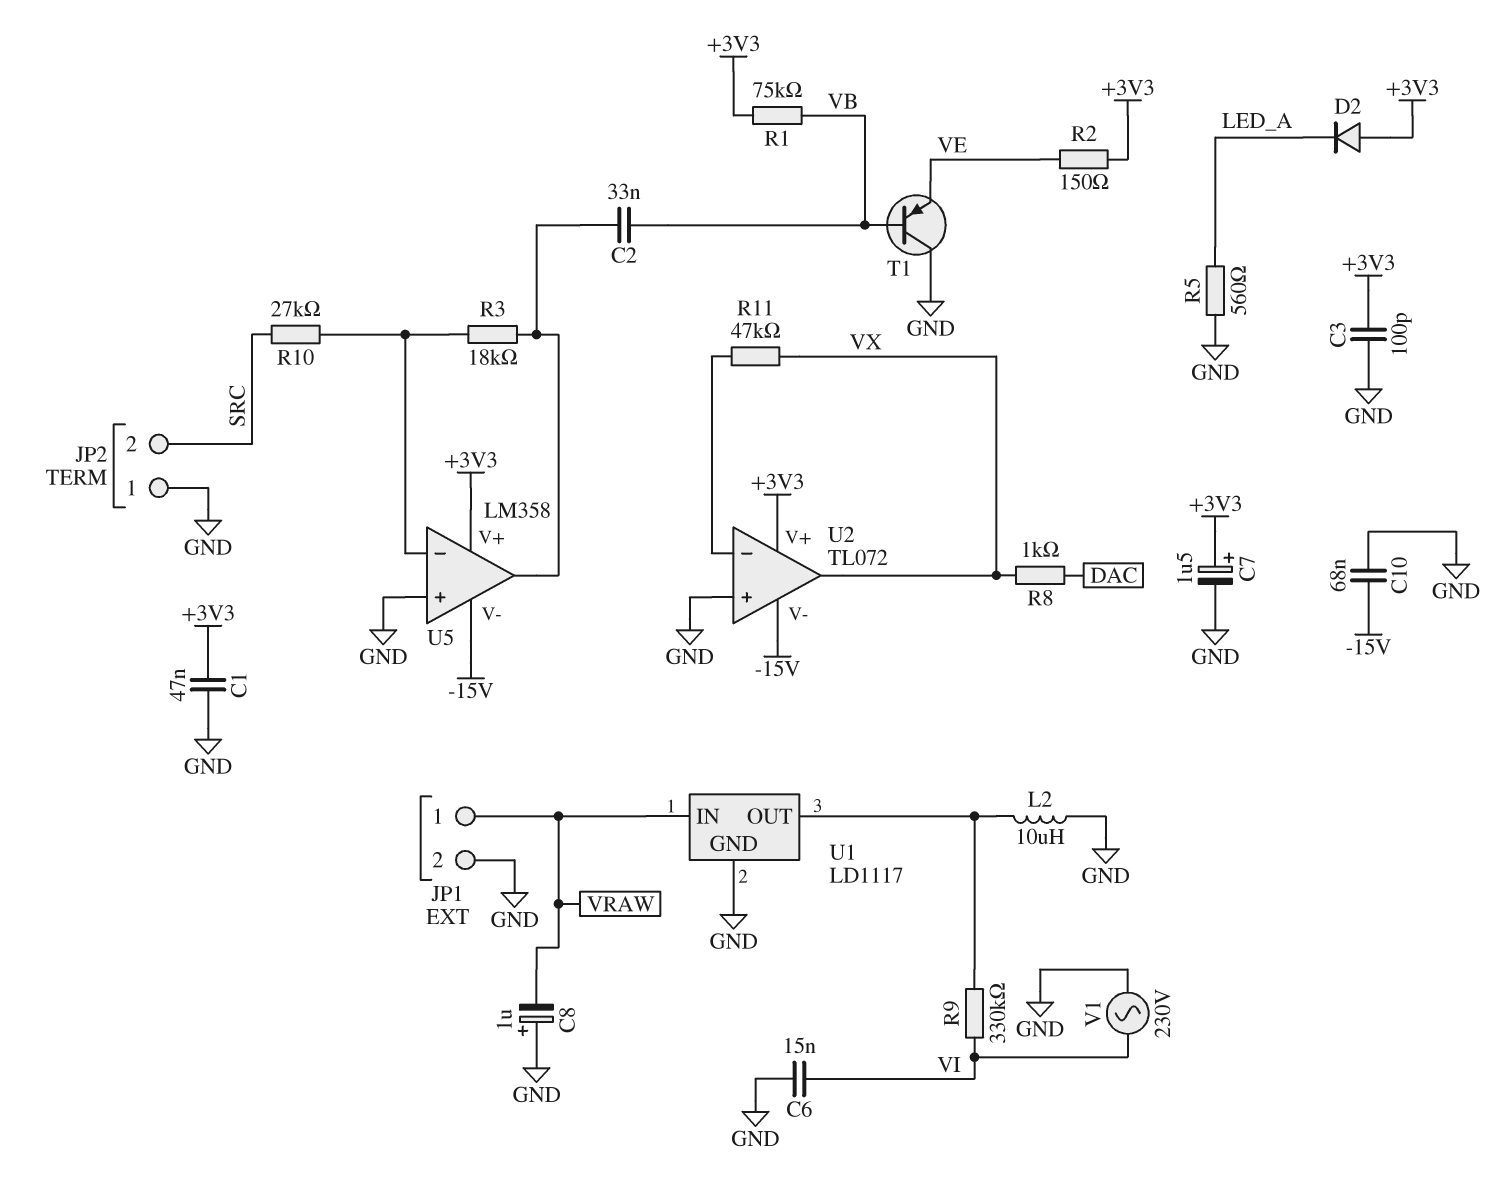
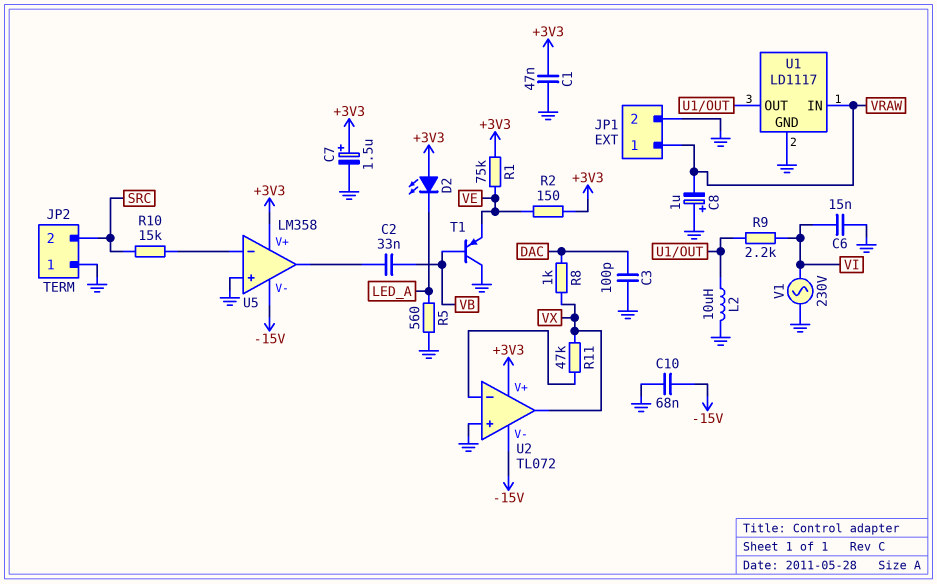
C3: 100pF (+3V3, GND) -> 100pF (DAC, GND)
D2: diode (A +3V3, K LED_A) -> LED (A +3V3, K LED_A)
R1: 75k (+3V3, VB) -> 75k (+3V3, VE)
R3: 18k (U5/in-, U5/out) -> none
R9: 330k (U1/OUT, VI) -> 2.2k (U1/OUT, VI)
R10: 27k (SRC, U5/in-) -> 15k (SRC, U5/in-)

